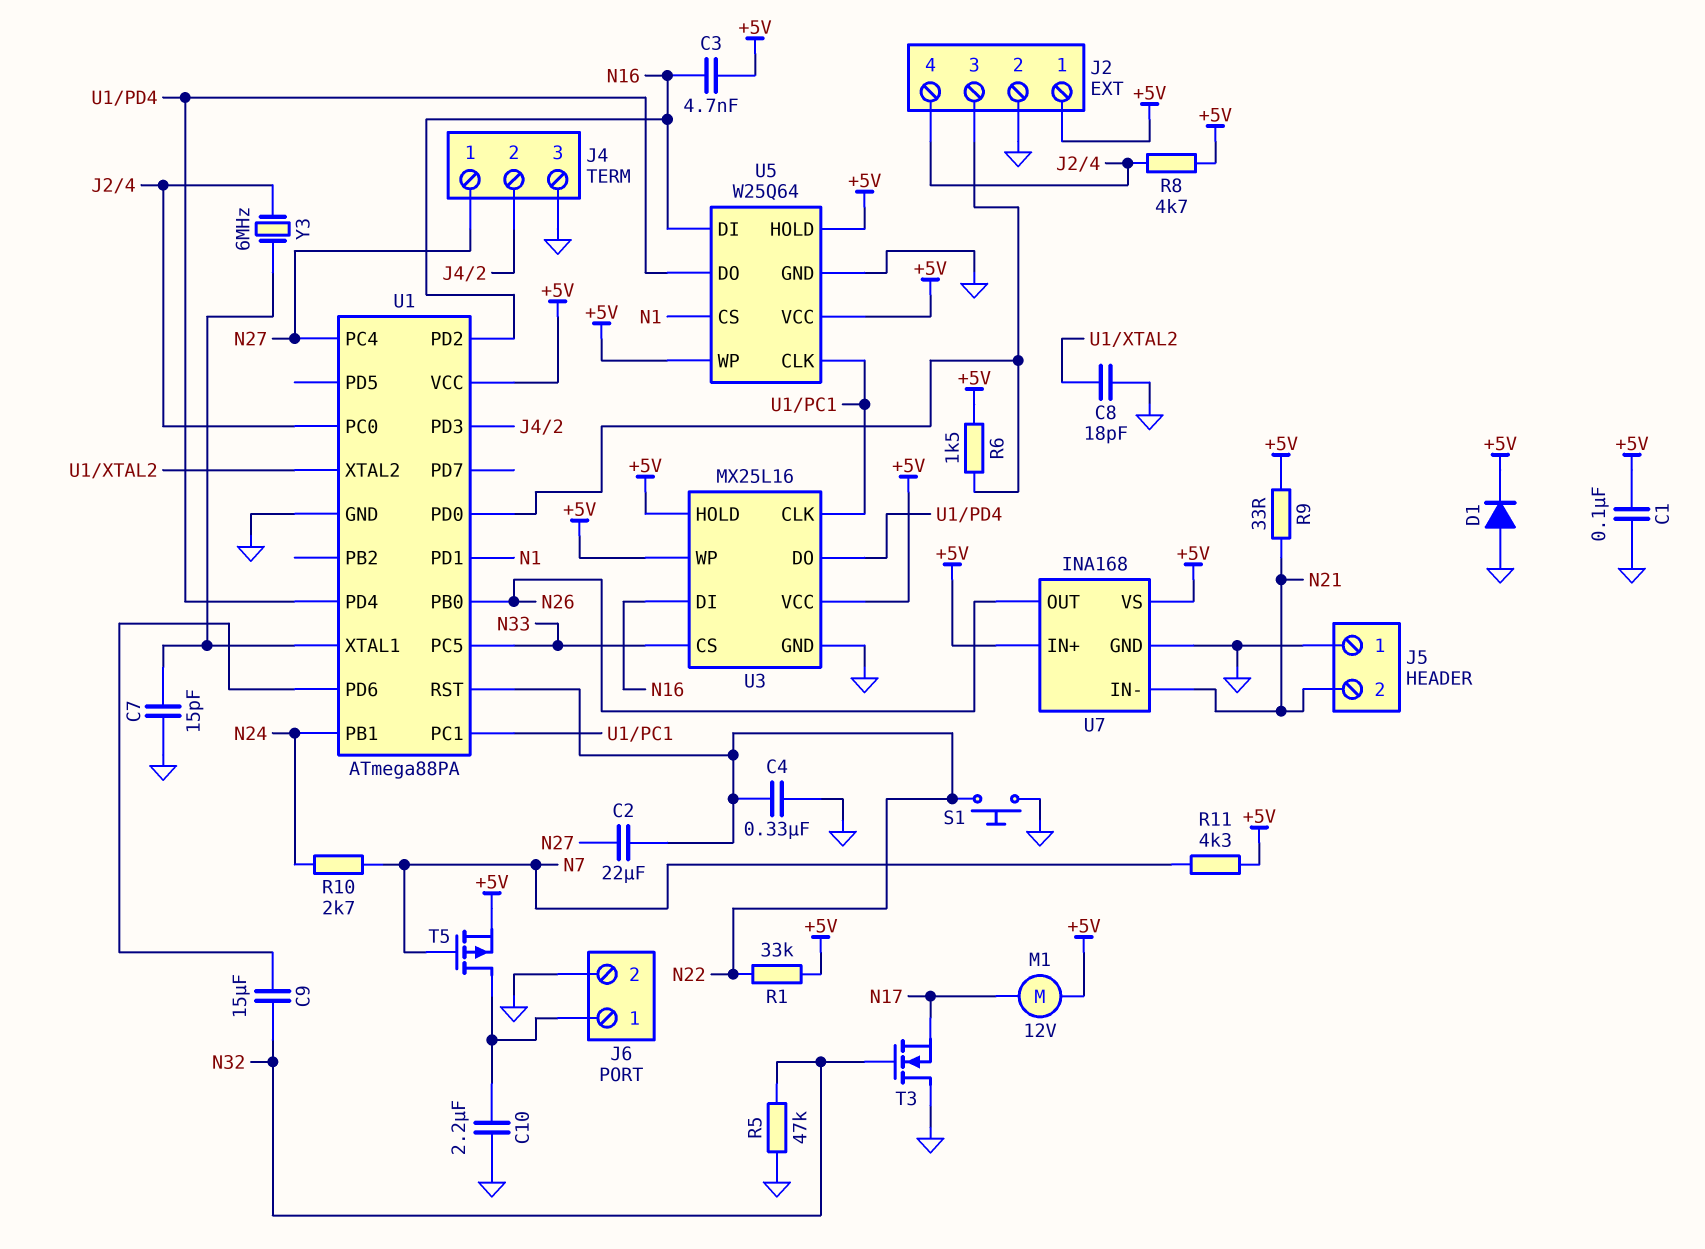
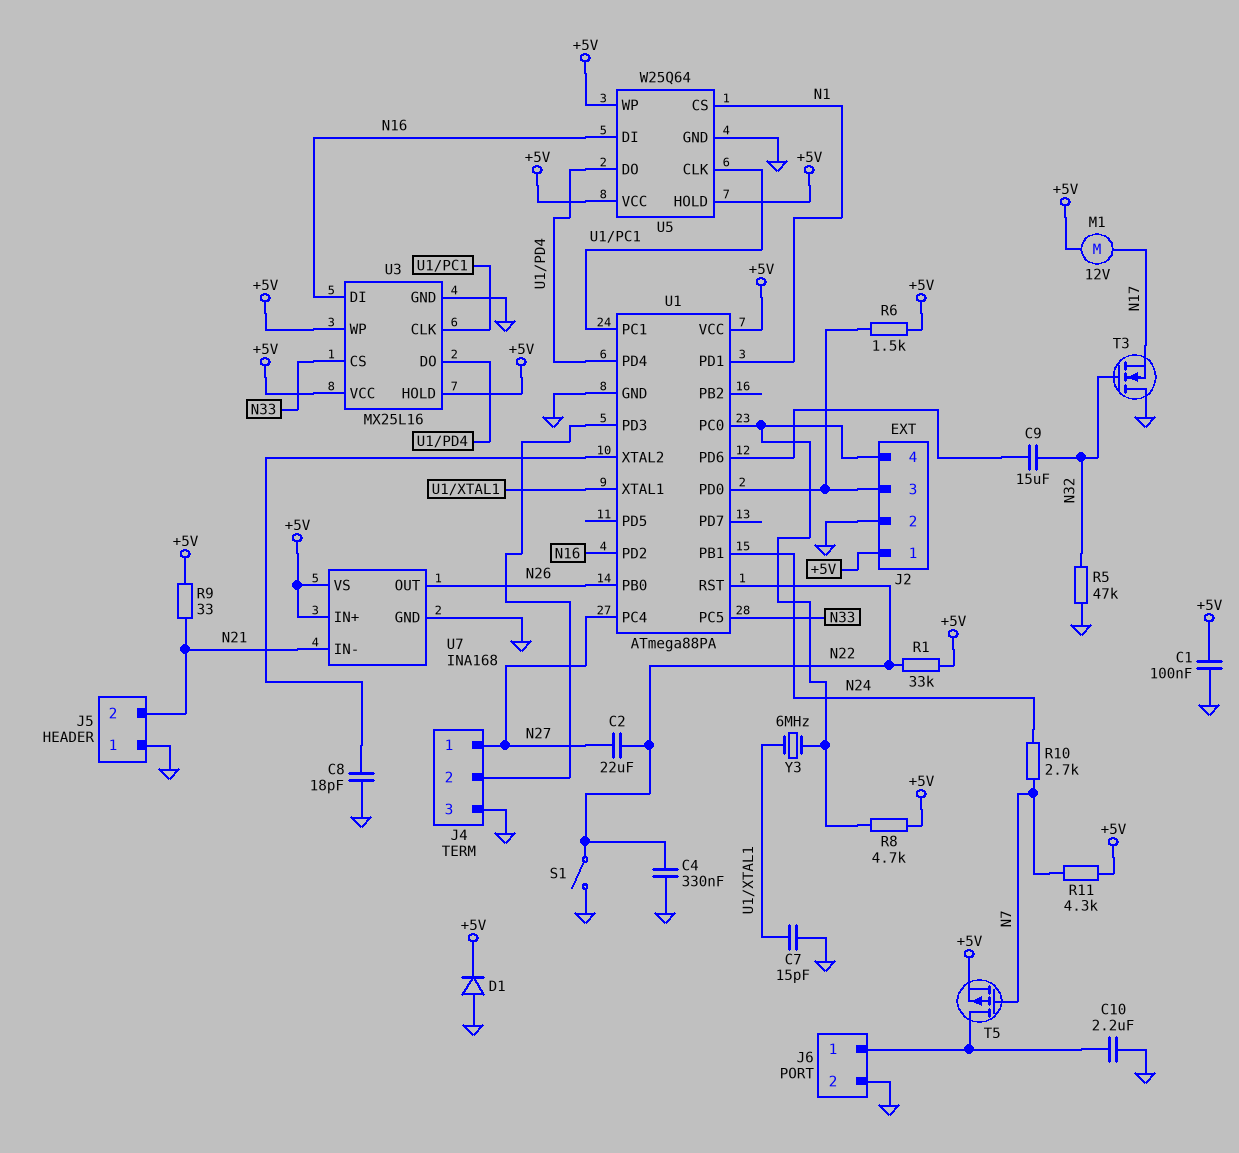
C3: 4.7nF (+5V, N16) -> none
S1: button (GND, N22) -> switch (GND, N22)

